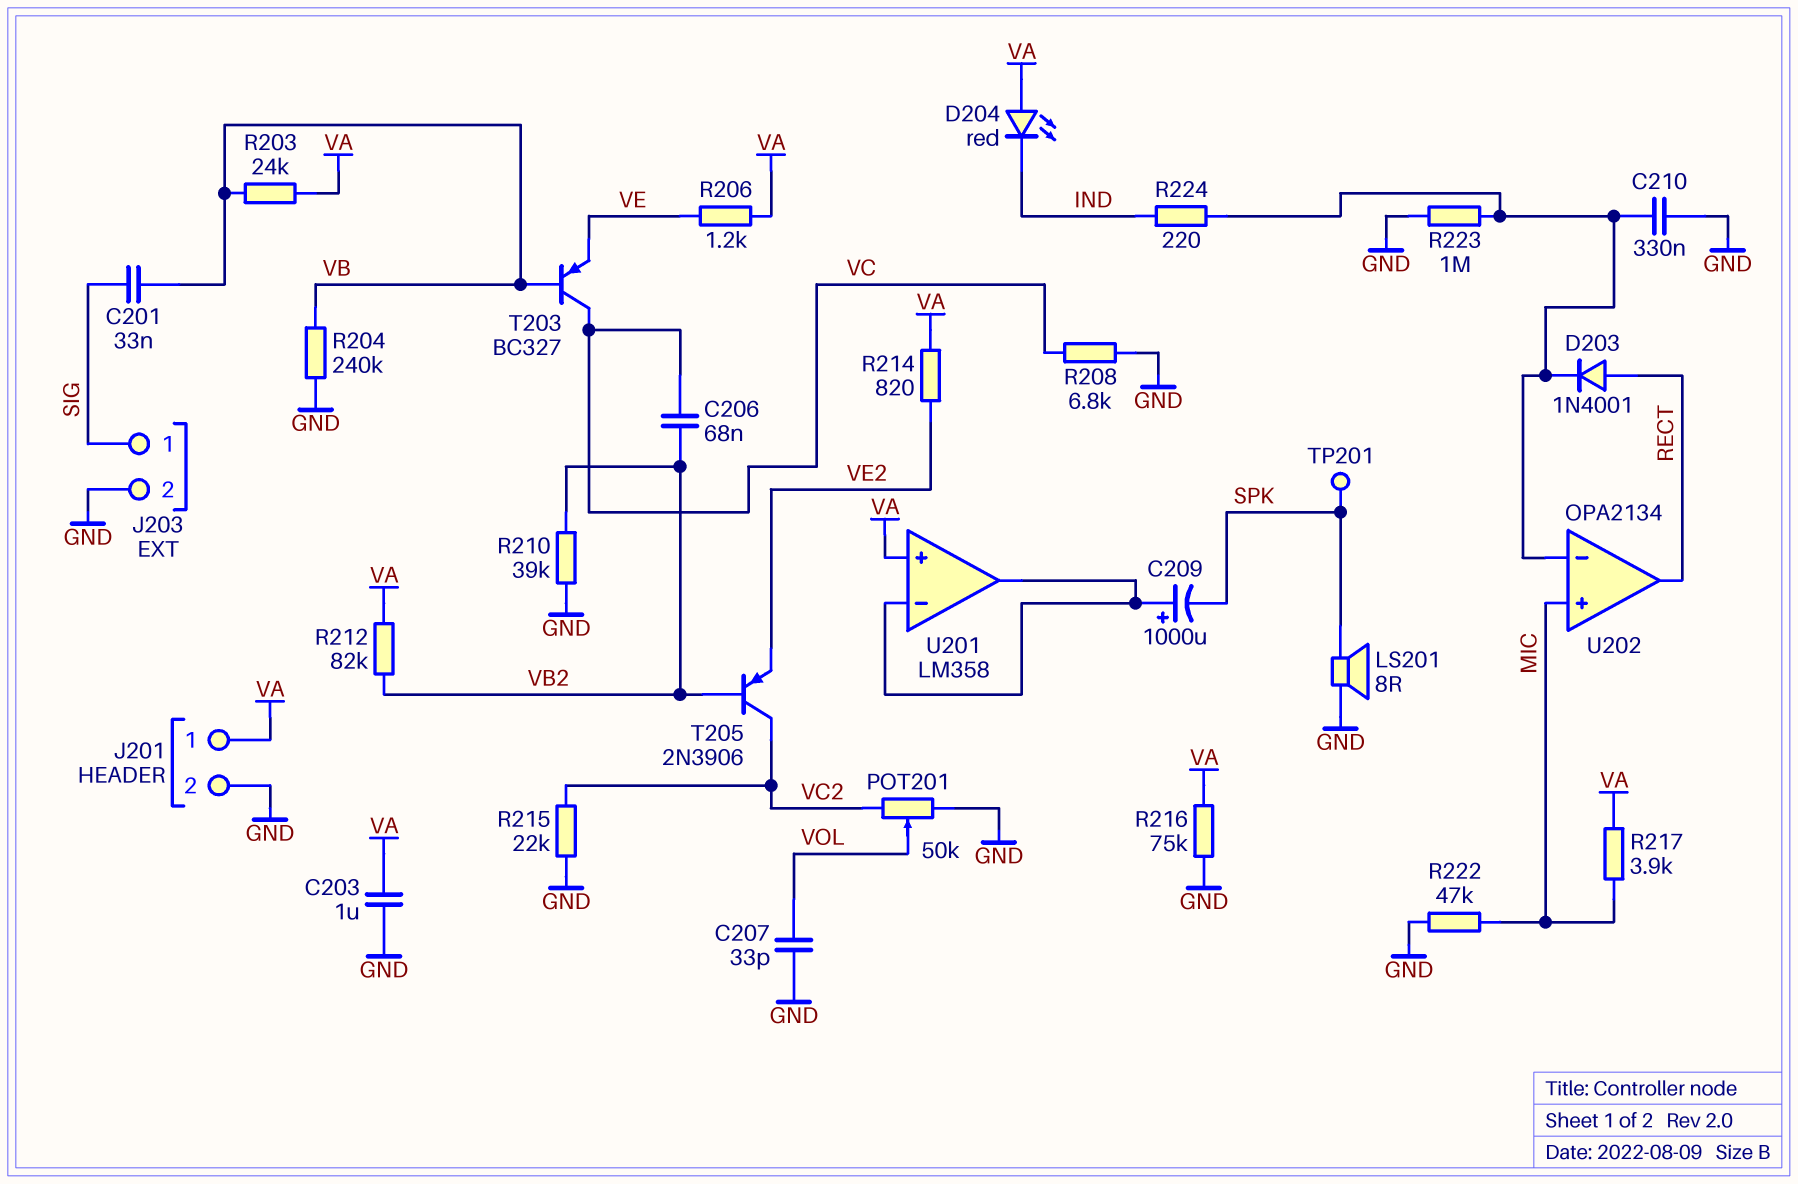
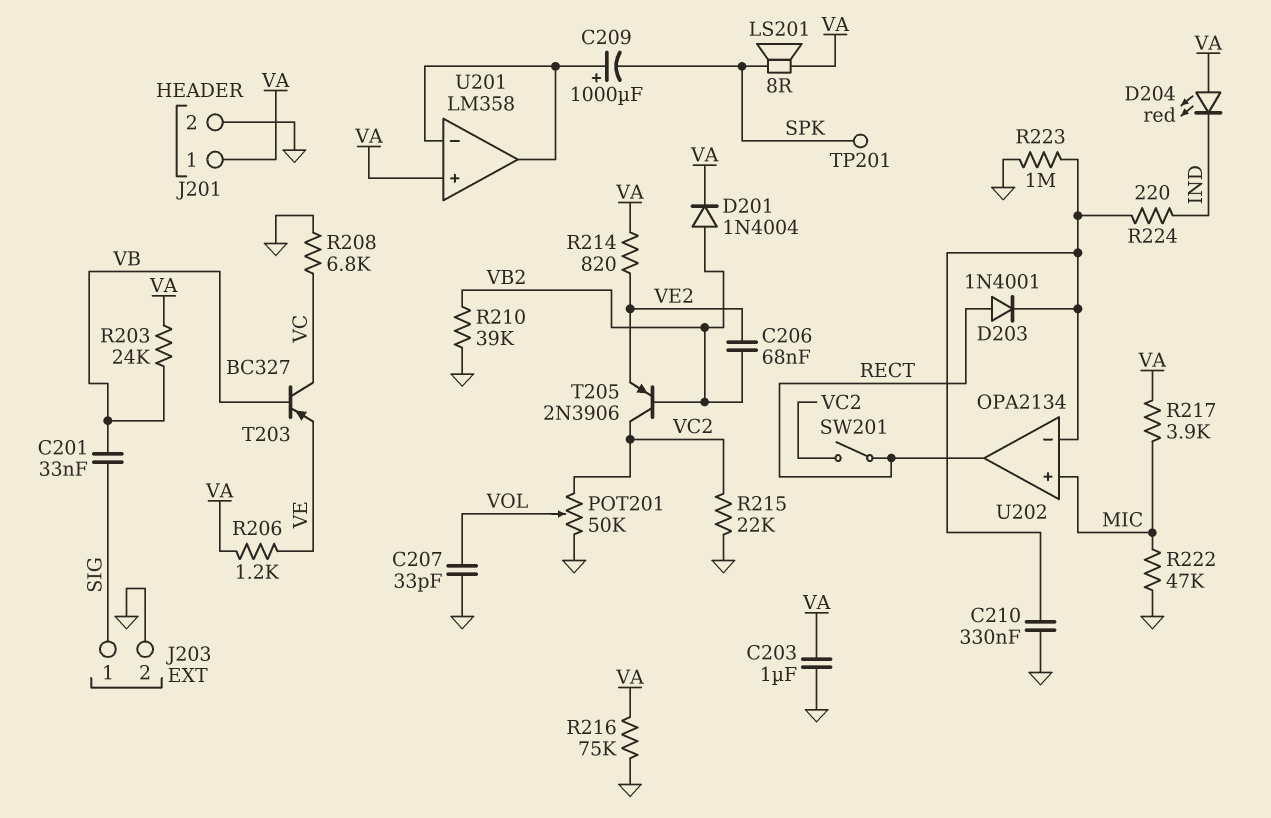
C206: 68nF (VB2, VC) -> 68nF (VB2, VE2)
D201: none -> diode 1N4004 (A VB2, K VA)
LS201: speaker 8R (GND, SPK) -> speaker 8R (SPK, VA)
R204: 240k (GND, VB) -> none
R212: 82k (VA, VB2) -> none
SW201: none -> switch (RECT, VC2)

